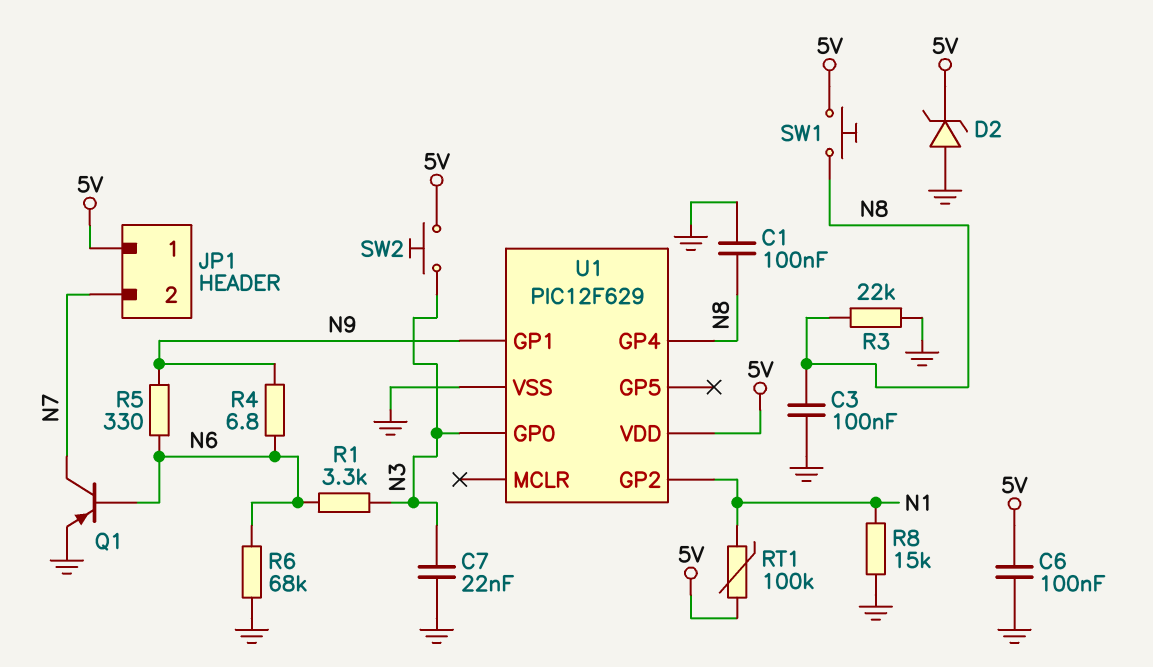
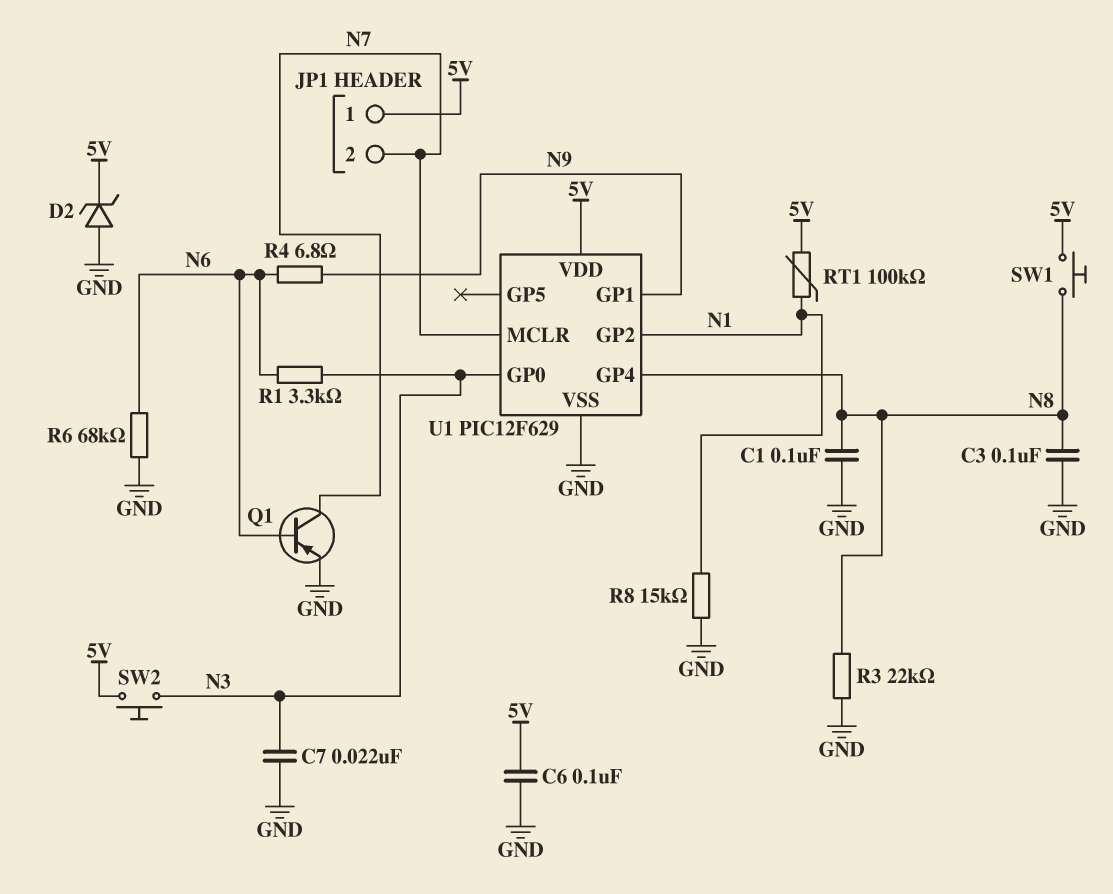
R5: 330 (N6, N9) -> none
U1 pin MCLR: none -> N7

